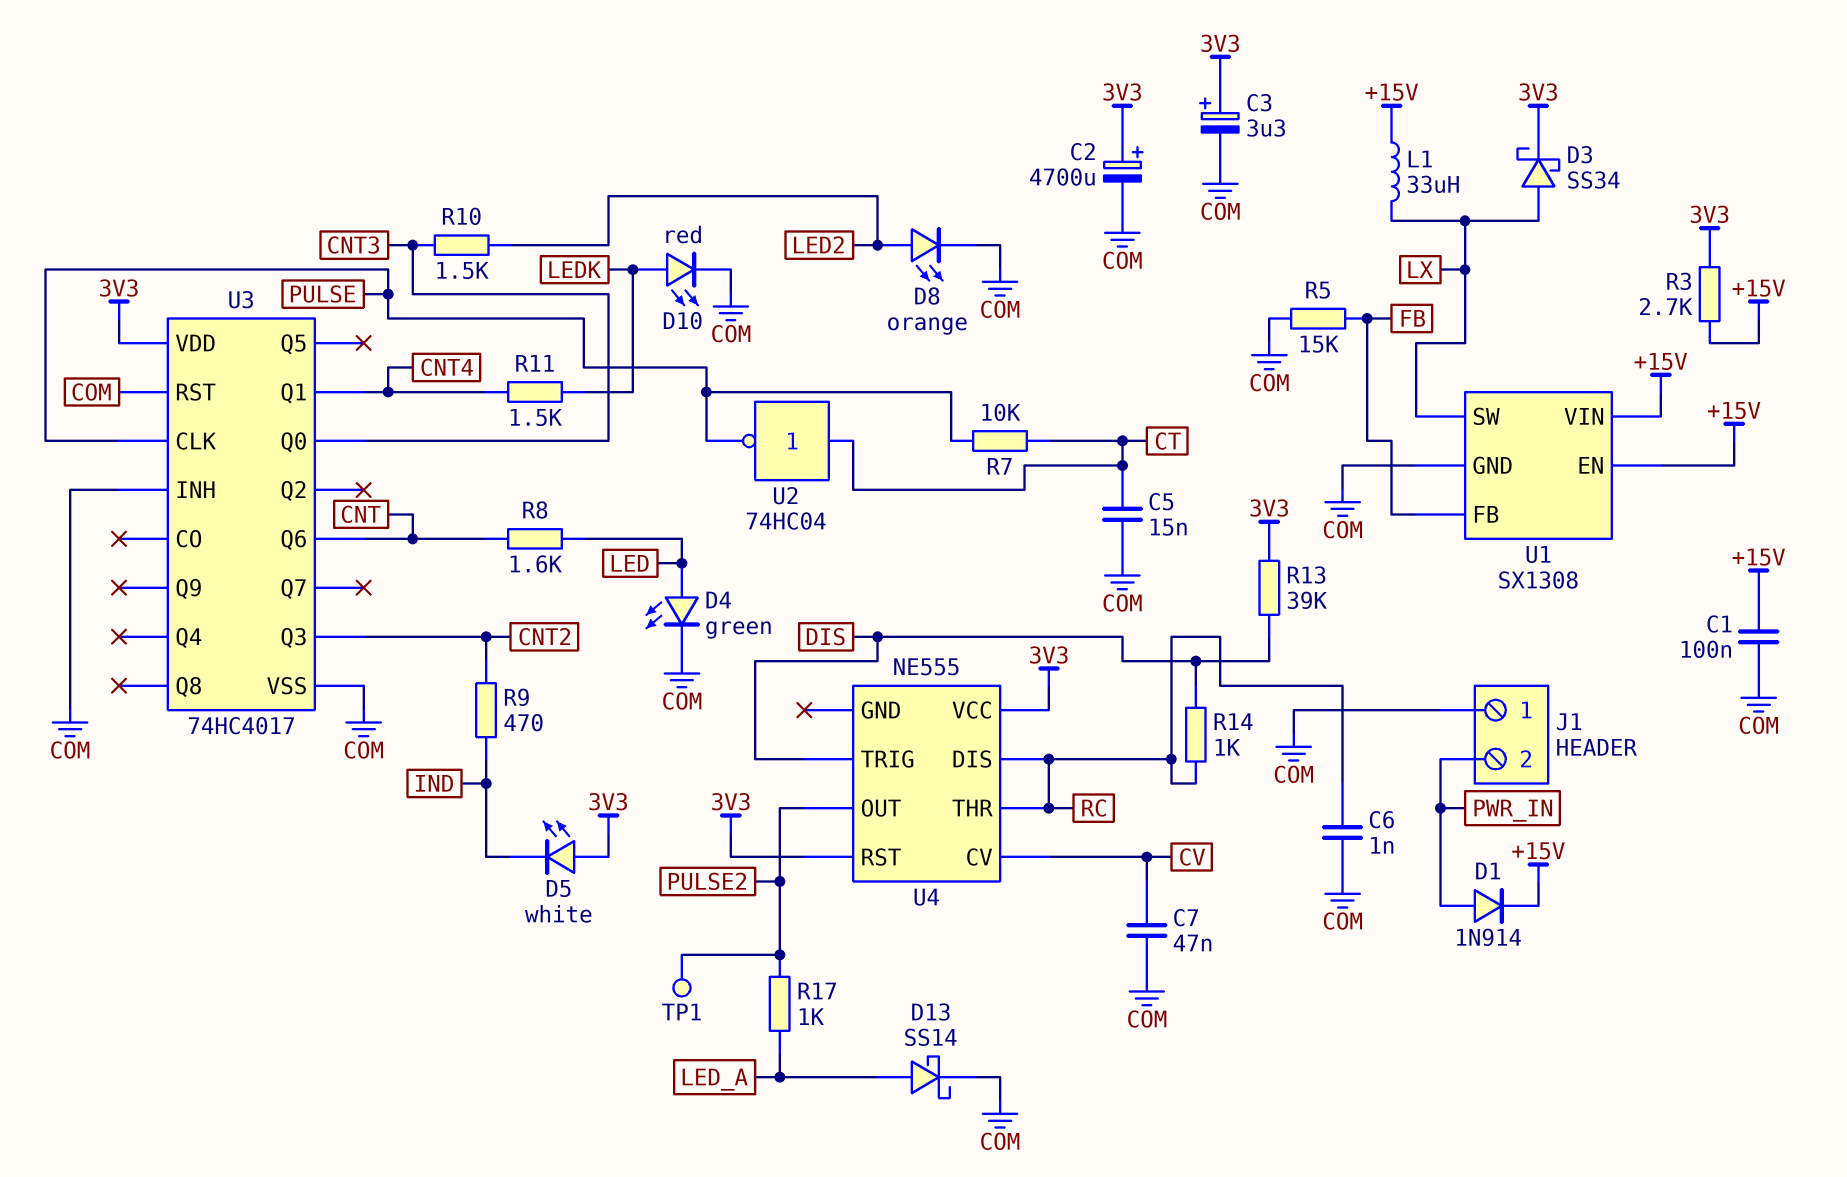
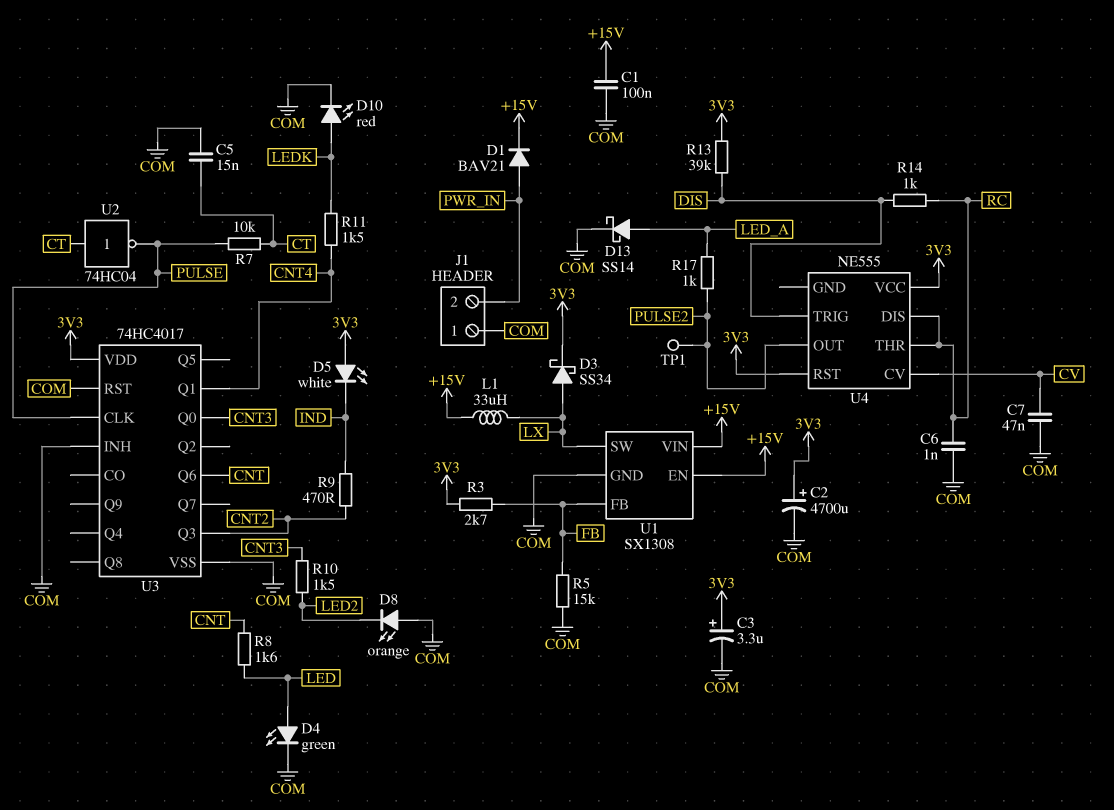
D1: diode 1N914 (A PWR_IN, K +15V) -> diode BAV21 (A PWR_IN, K +15V)
D8: LED orange (A LED2, K COM) -> LED orange (A COM, K LED2)
R3: 2.7k (+15V, 3V3) -> 2.7k (3V3, FB)

